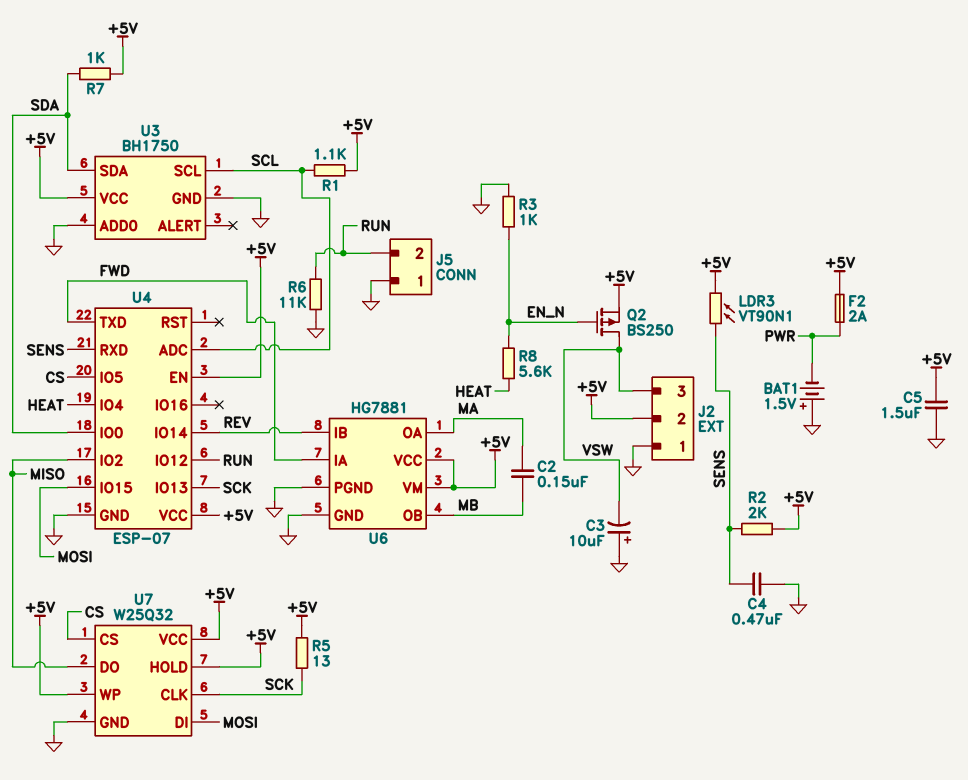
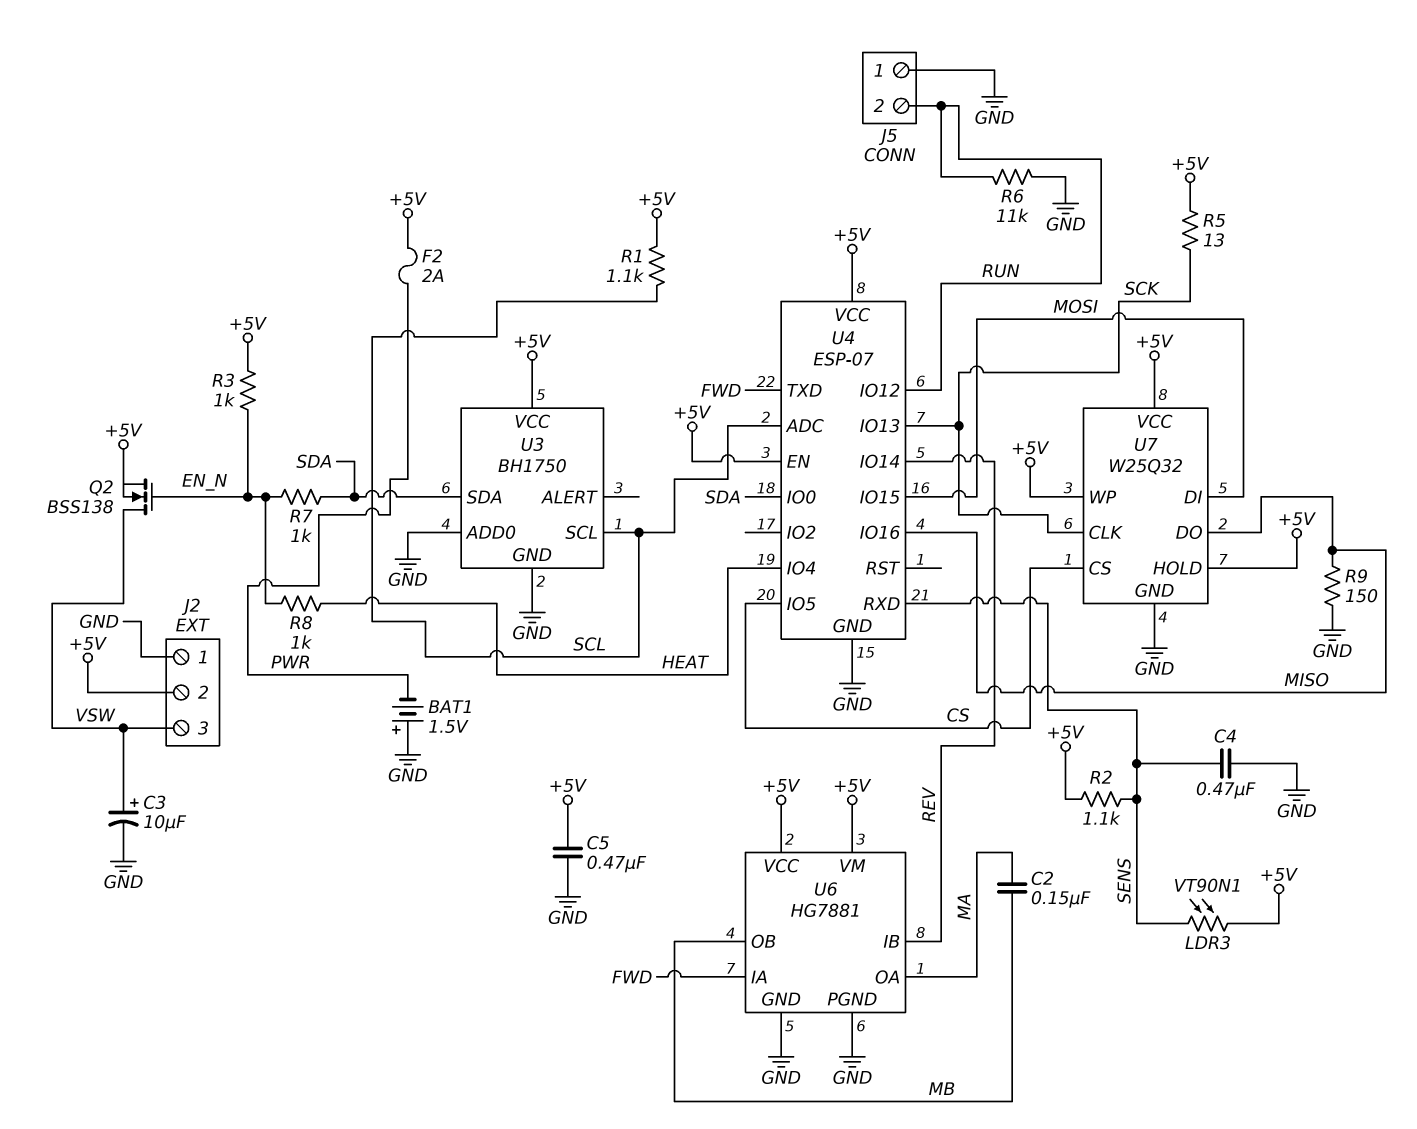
C3: 10uF (plus GND, minus VSW) -> 10uF (plus VSW, minus GND)
C5: 1.5uF (+5V, GND) -> 470nF (+5V, GND)
Q2: PMOS BS250 (G EN_N, D VSW, S +5V) -> NMOS BSS138 (G EN_N, D VSW, S +5V)
R2: 2k (+5V, SENS) -> 1.1k (+5V, SENS)
R3: 1k (EN_N, GND) -> 1k (+5V, EN_N)
R7: 1k (+5V, SDA) -> 1k (EN_N, SDA)
R8: 5.6k (EN_N, HEAT) -> 1k (EN_N, HEAT)
R9: none -> 150 (GND, MISO)
U4 pin IO2: MISO -> none
U4 pin IO16: none -> MISO

